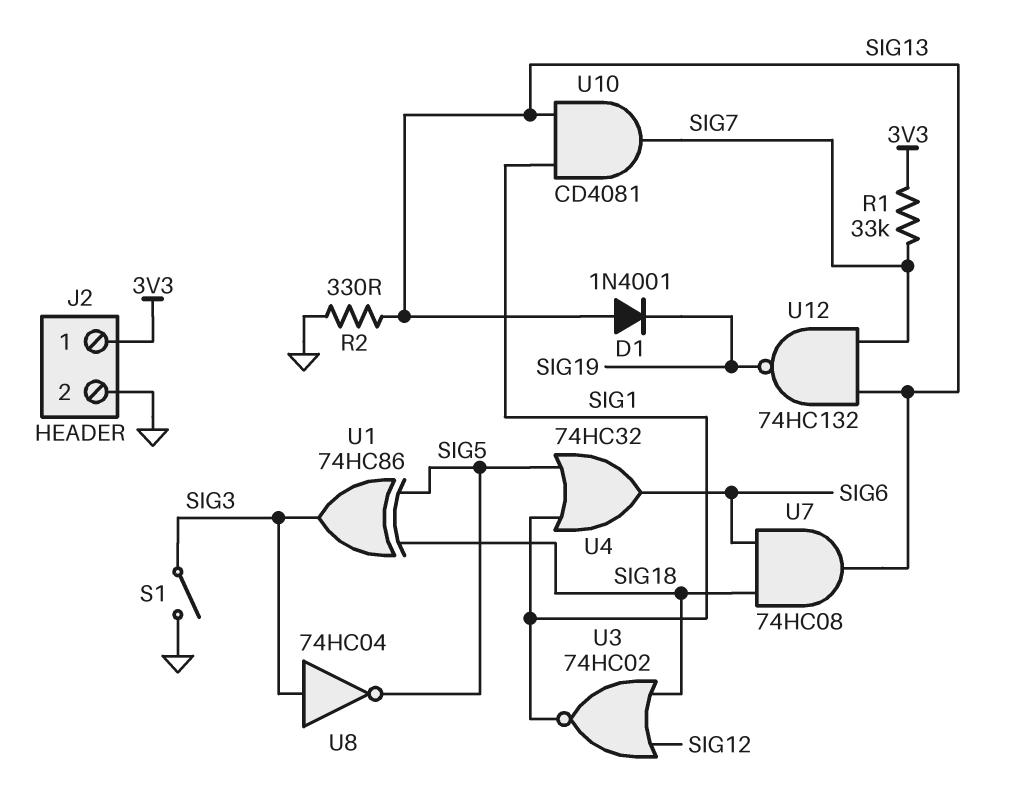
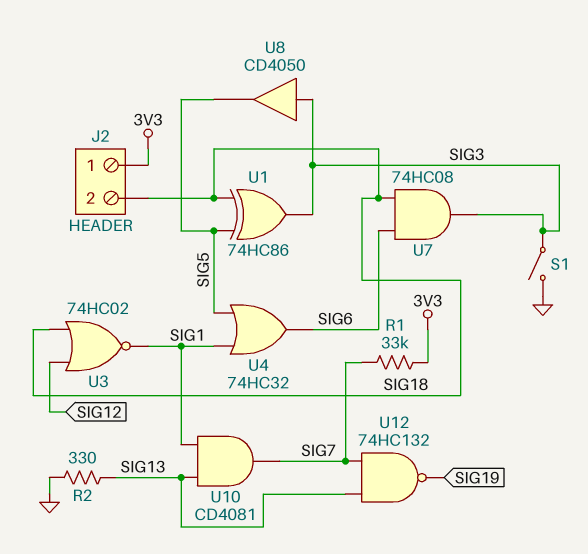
D1: diode 1N4001 (A SIG13, K SIG19) -> none
J2 pin 2: GND -> SIG18
U7: AND 74HC08 (in SIG6, in SIG18, out SIG13) -> AND 74HC08 (in SIG6, in SIG18, out SIG3)
U8: NOT 74HC04 (in SIG3, out SIG5) -> buffer CD4050 (in SIG3, out SIG5)

